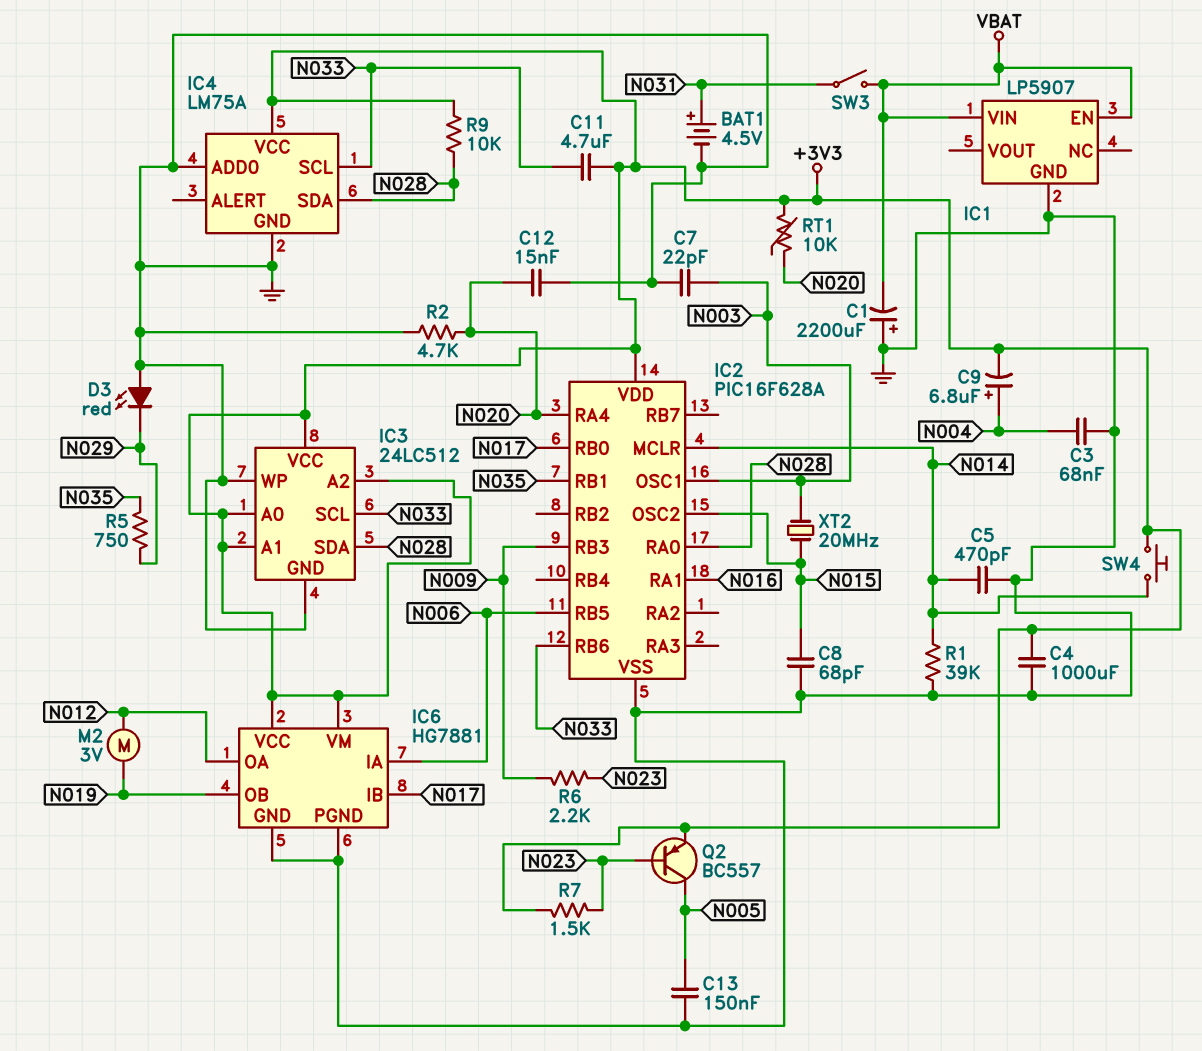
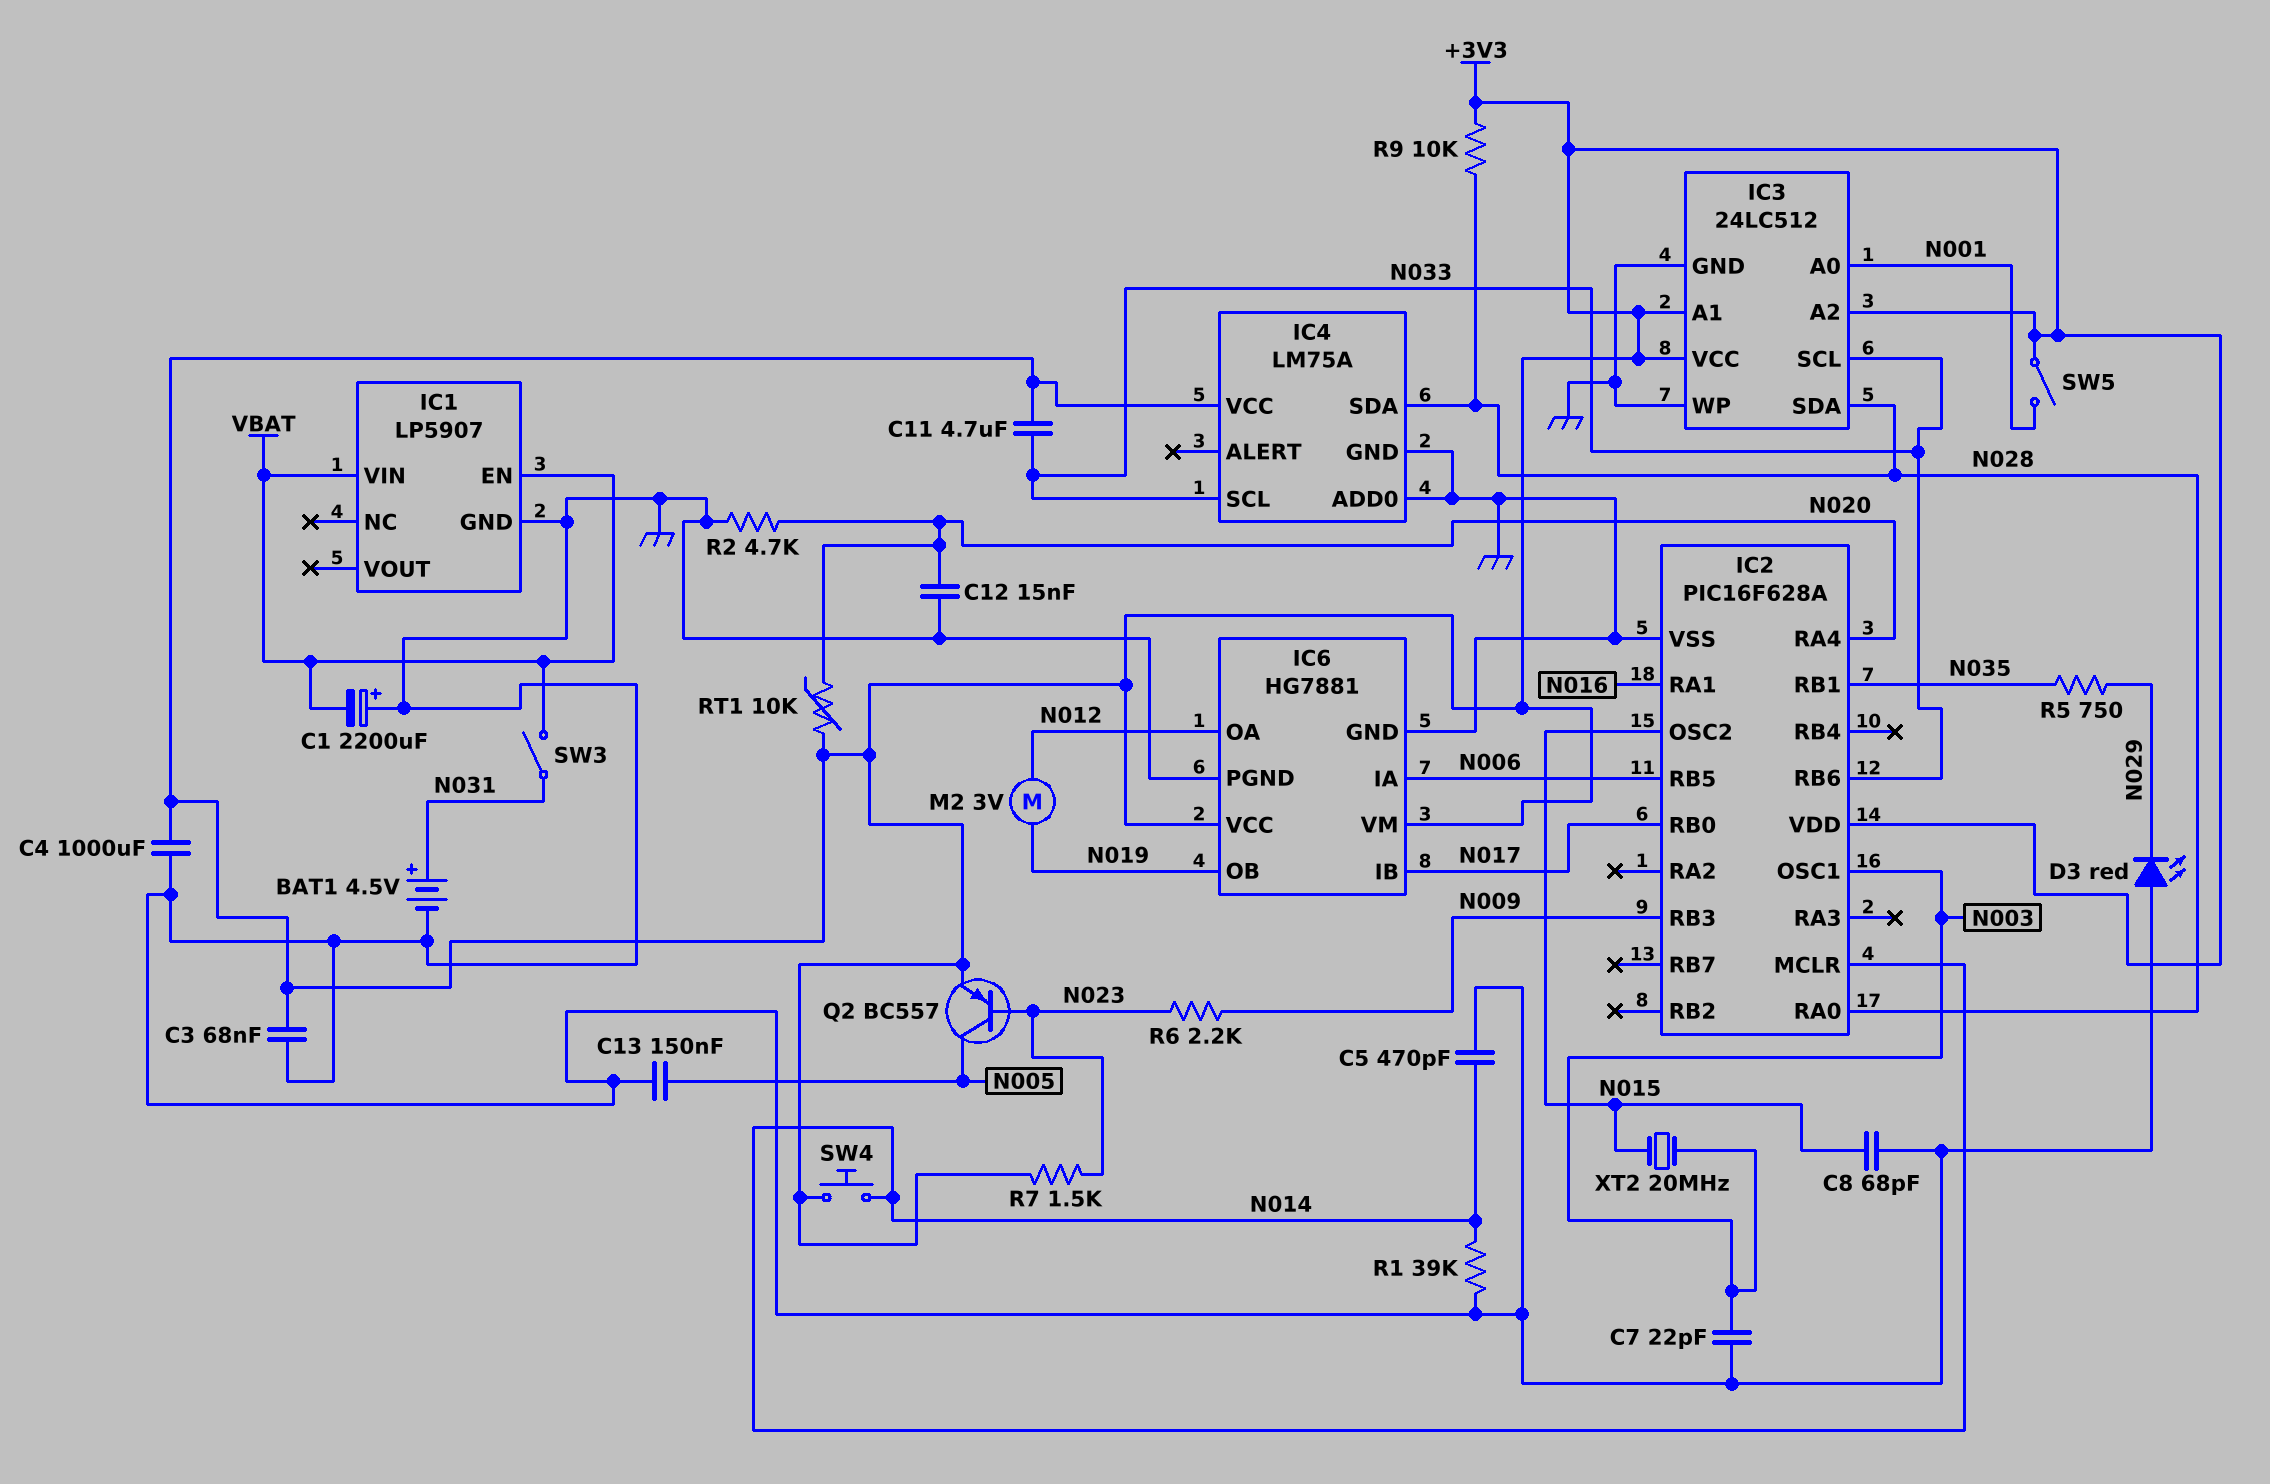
C3: 68nF (GND, N004) -> 68nF (+3V3, GND)
C9: 6.8uF (plus N004, minus +3V3) -> none
IC3 pin A0: +3V3 -> N001
SW5: none -> switch (+3V3, N001)

